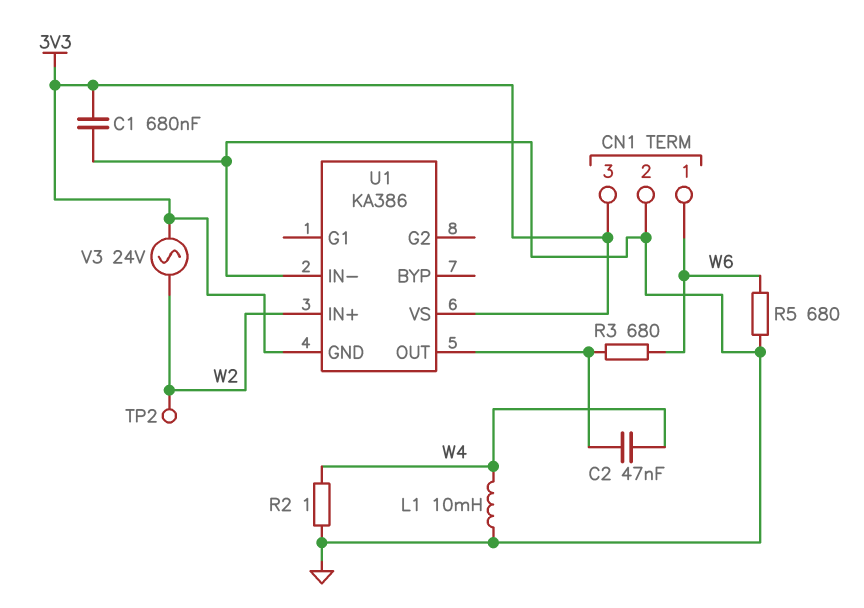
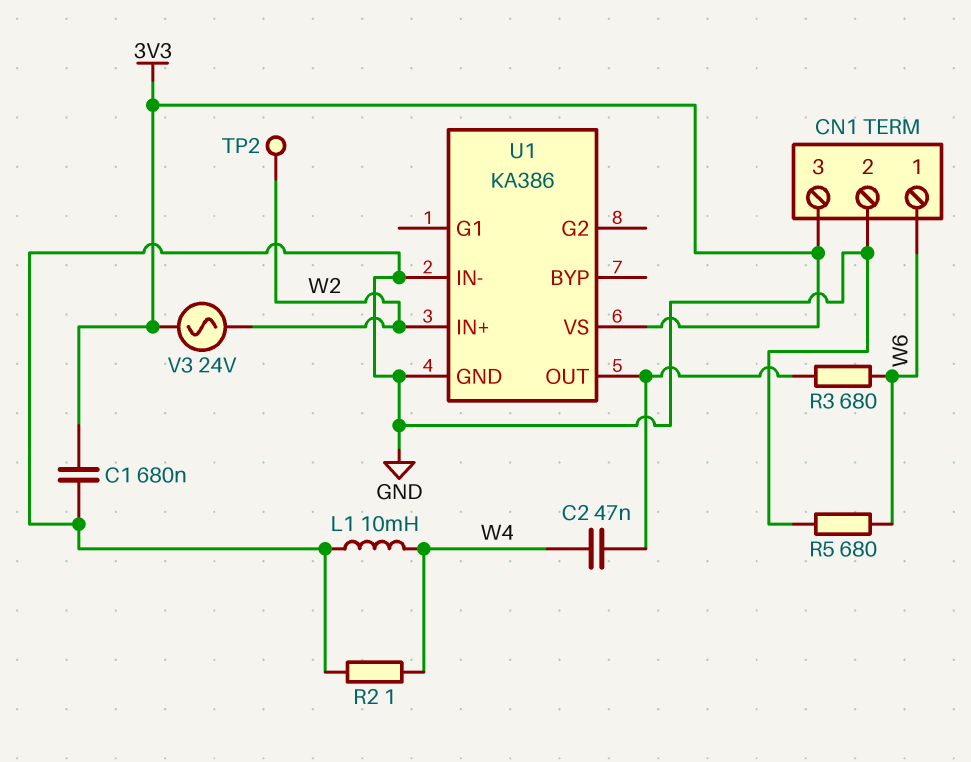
U1 pin GND: 3V3 -> GND

